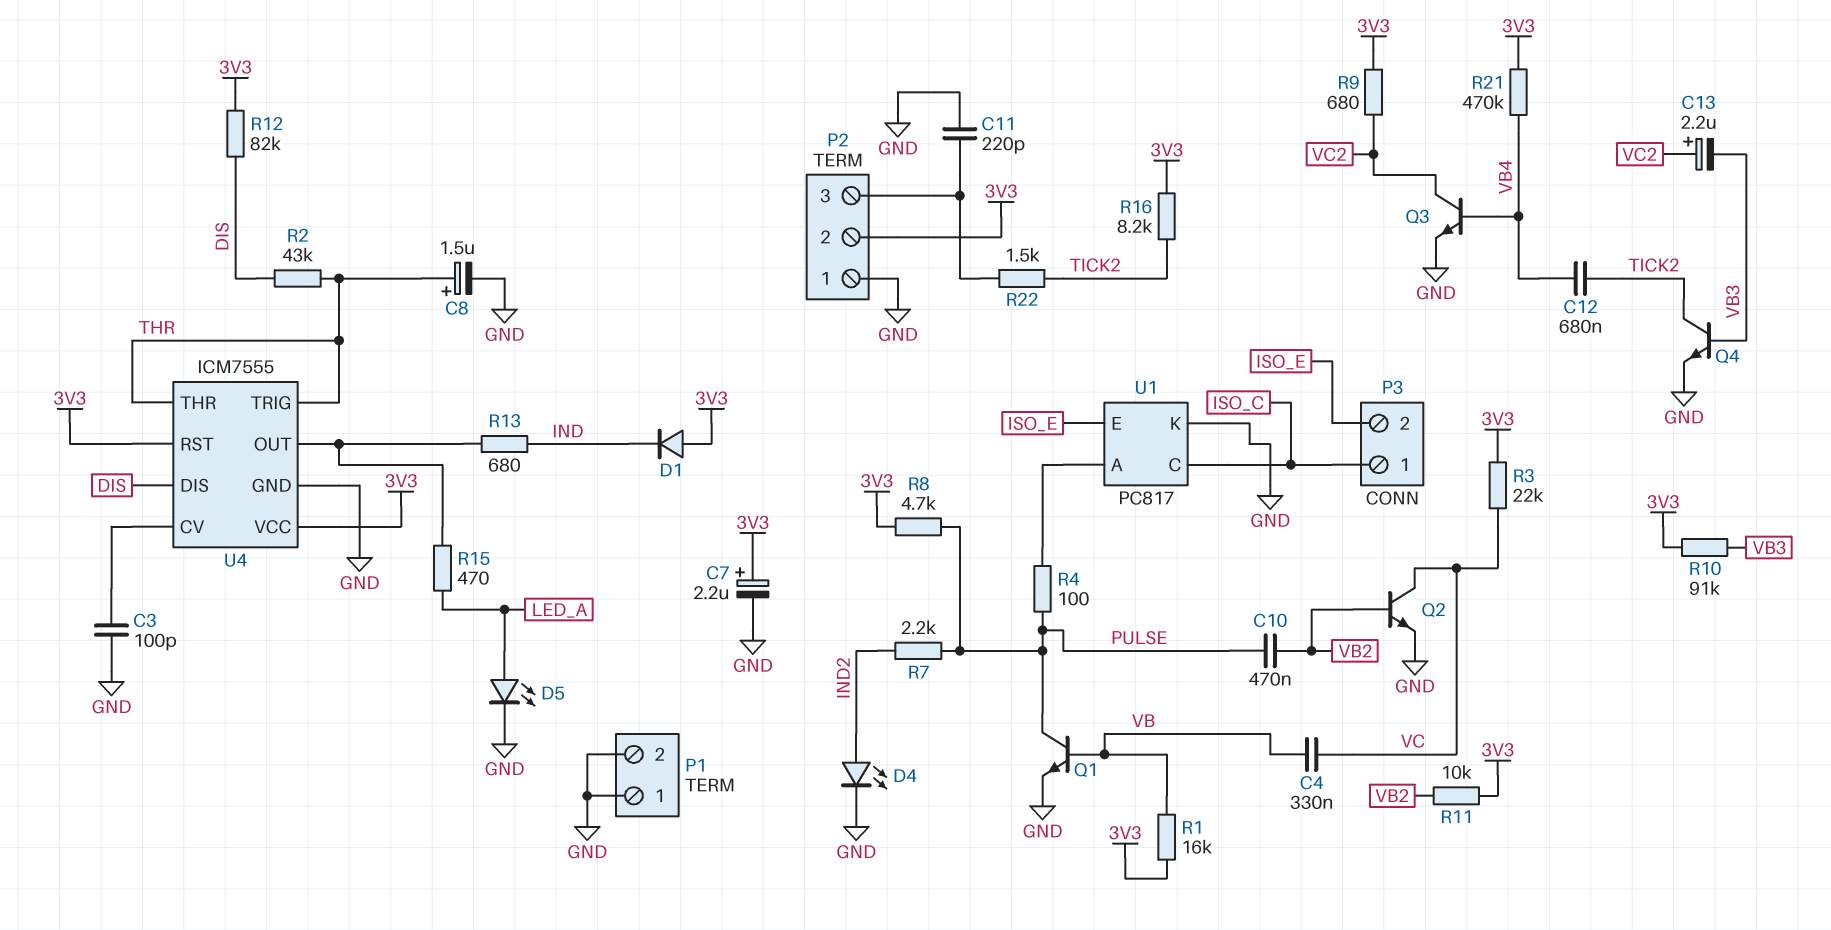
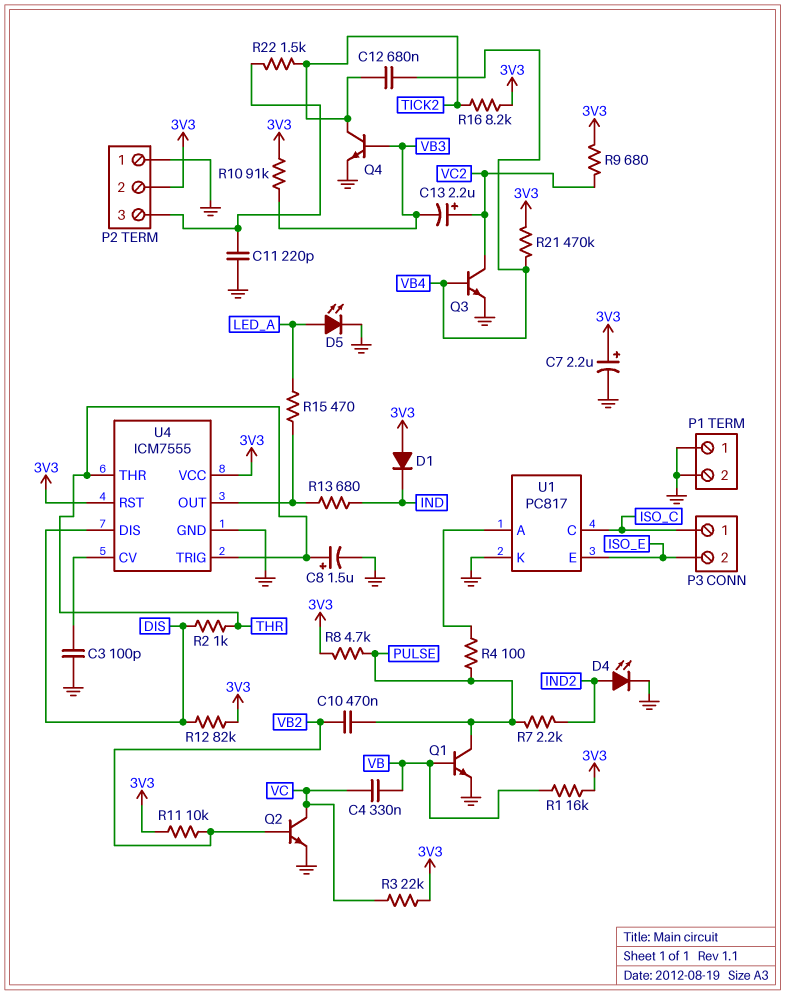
R2: 43k (DIS, THR) -> 1k (DIS, THR)

